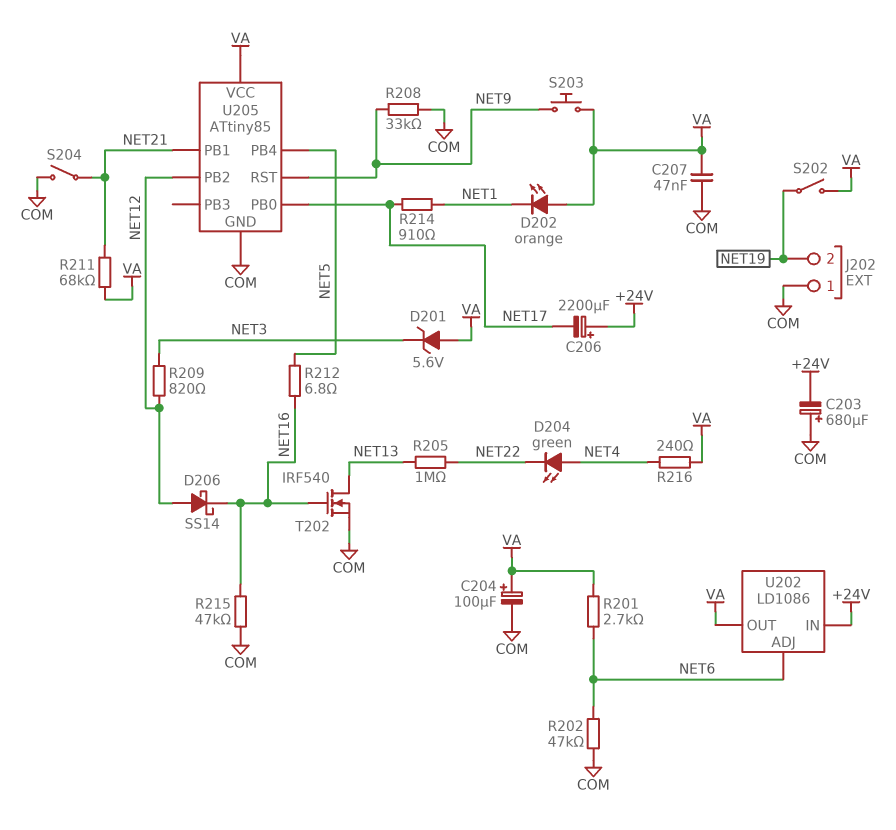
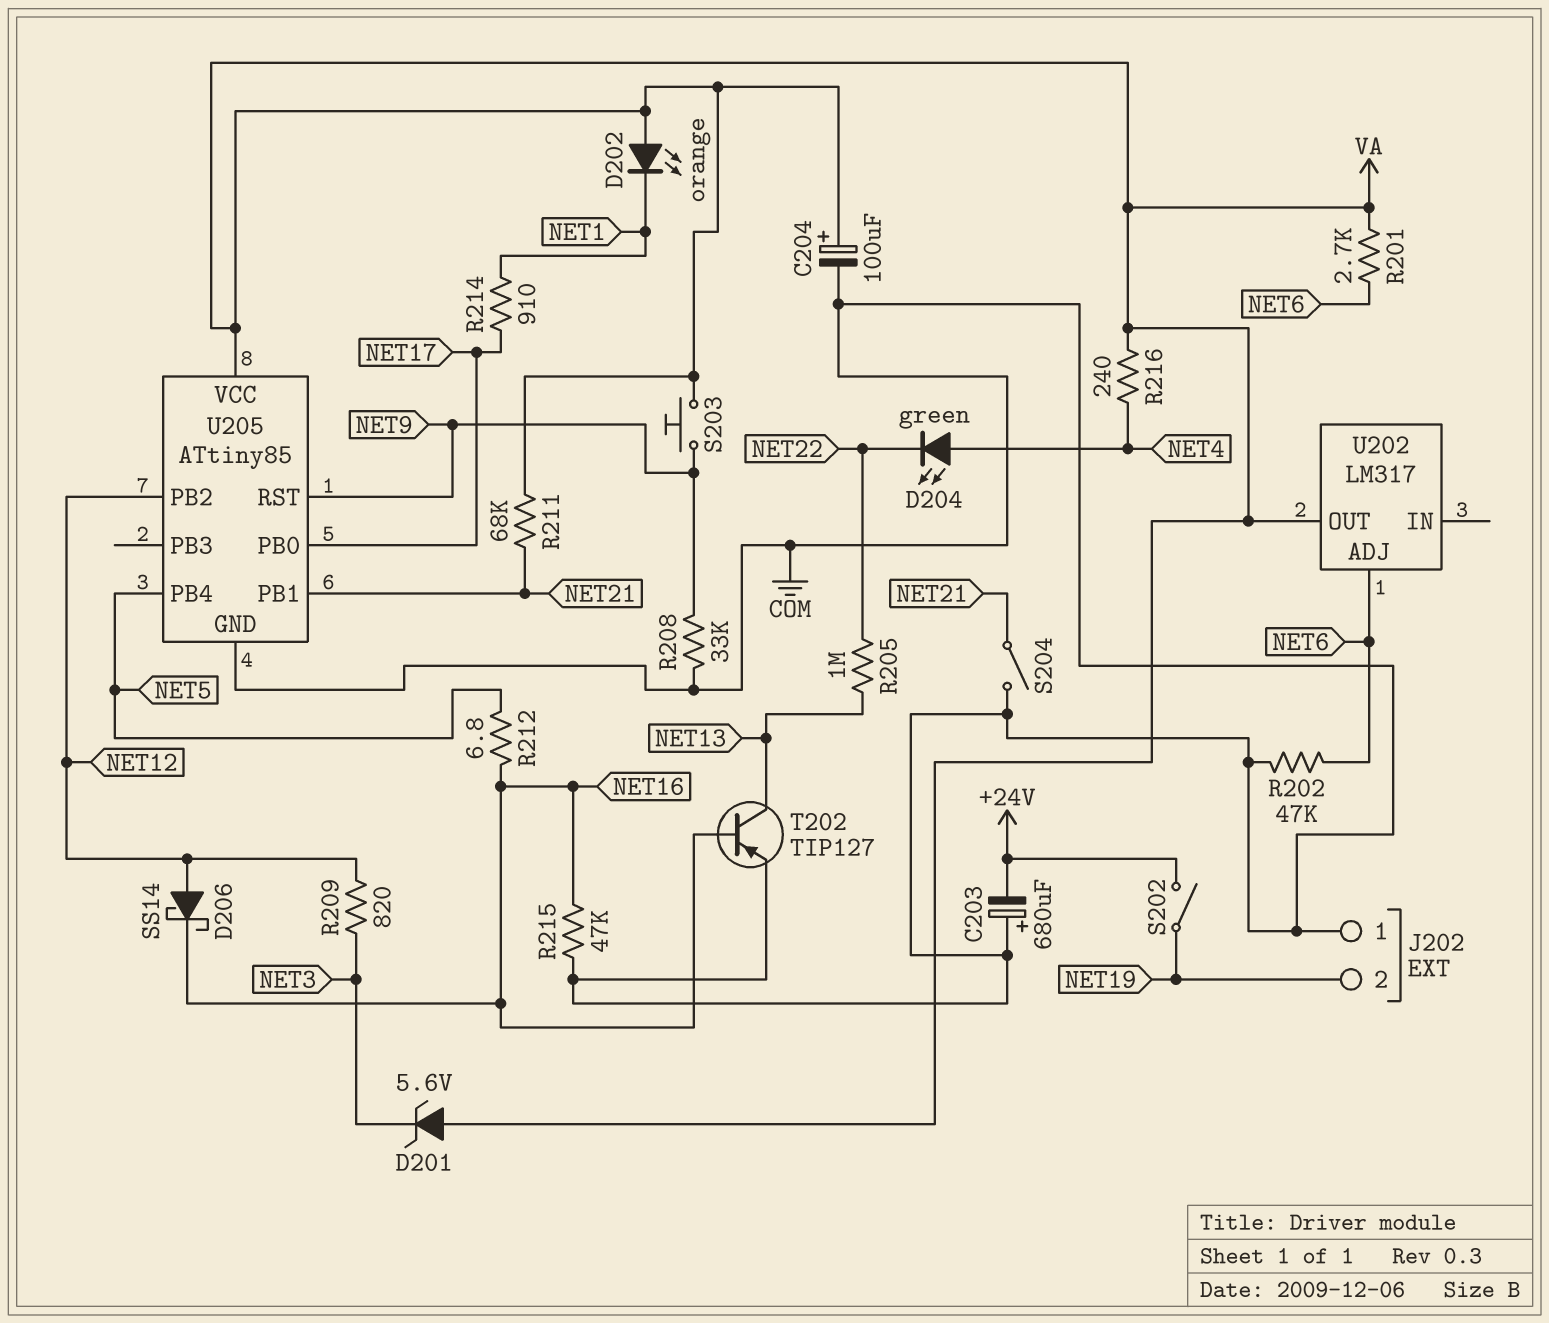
C206: 2200uF (plus +24V, minus NET17) -> none
C207: 47nF (COM, VA) -> none
S202: switch (NET19, VA) -> switch (+24V, NET19)
T202: NMOS IRF540 (G NET16, D NET13, S COM) -> PNP TIP127 (B NET16, C NET13, E COM)
U202: LD1086 -> LM317
U202 pin IN: +24V -> none

